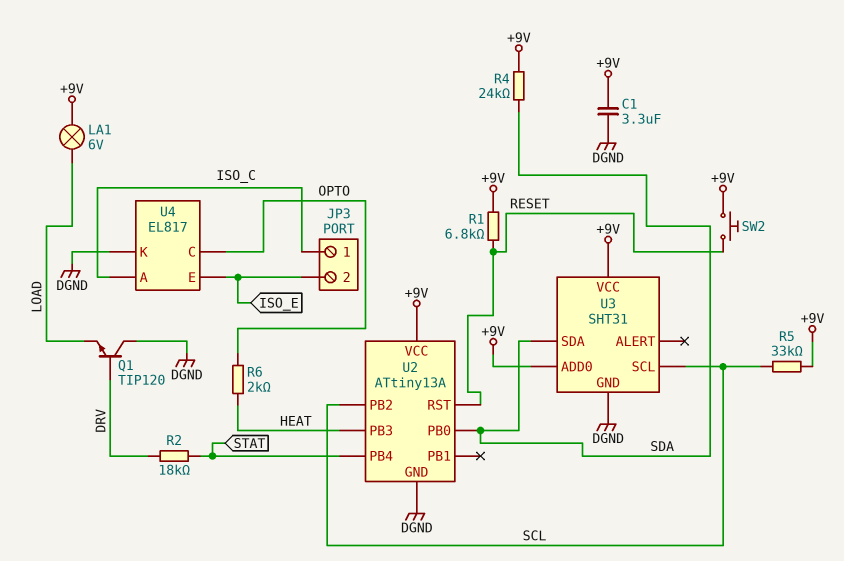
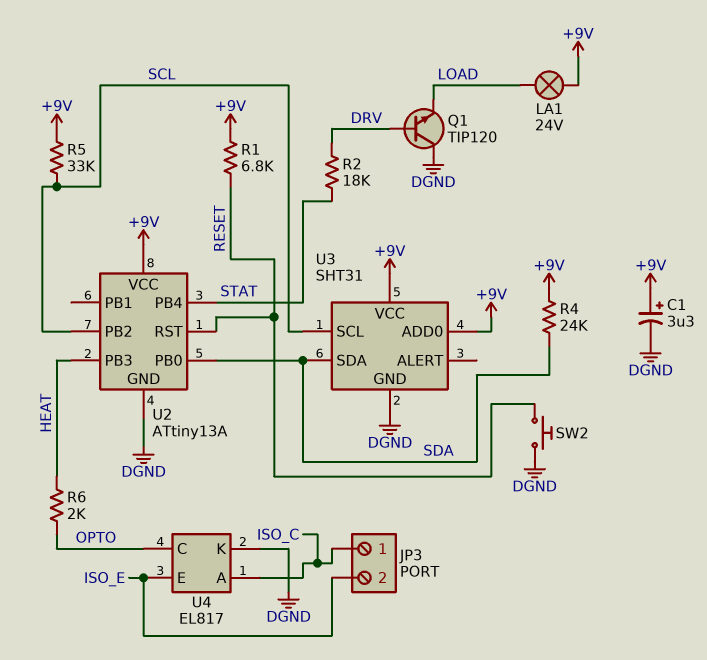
C1: 3.3uF (+9V, DGND) -> 3.3uF (plus +9V, minus DGND)
LA1: lamp 6V (+9V, LOAD) -> lamp 24V (+9V, LOAD)
SW2: button (+9V, RESET) -> button (DGND, RESET)

